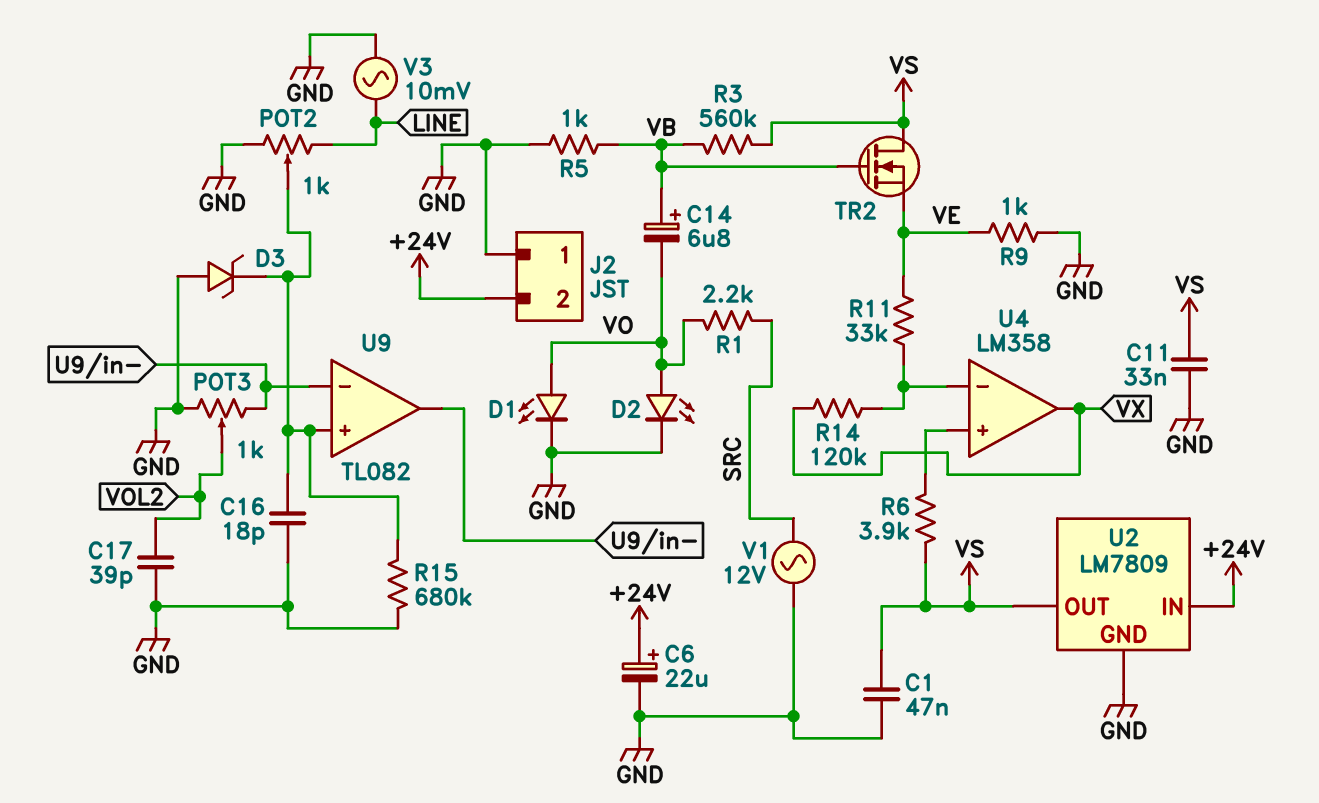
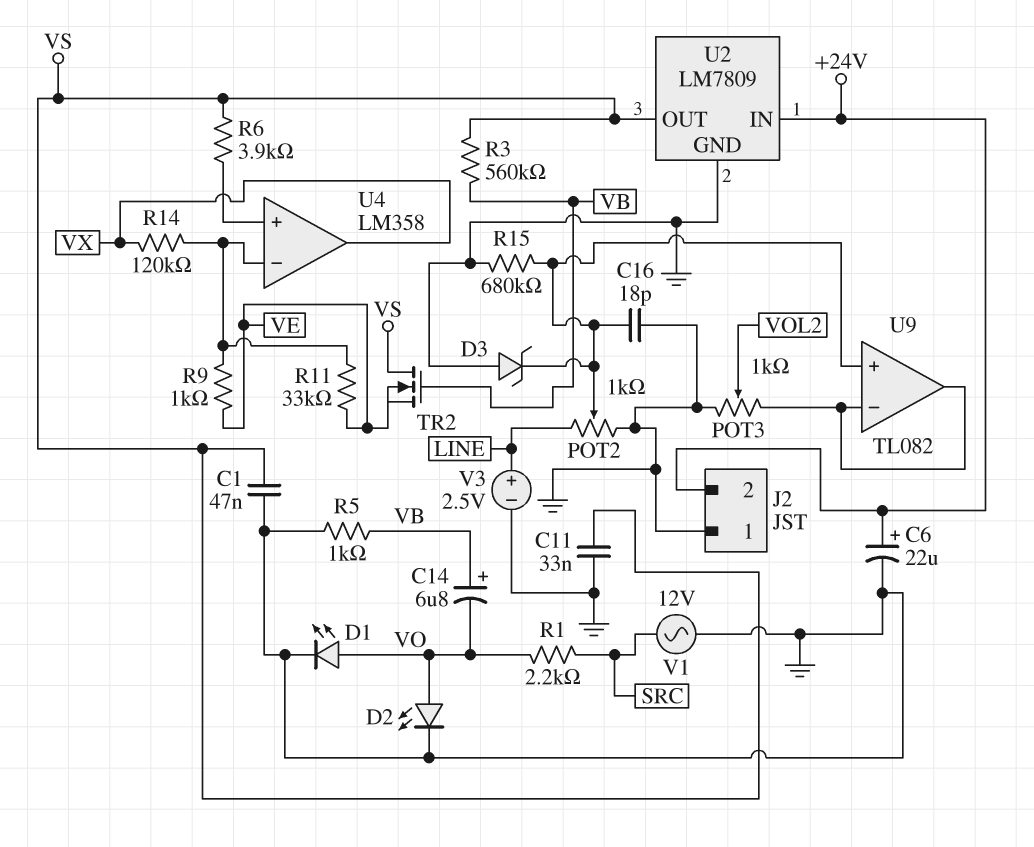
C17: 39pF (GND, VOL2) -> none
R9: 1k (GND, VE) -> 1k (U4/in-, VE)
V3: AC 10mV (GND, LINE) -> 2.5V (plus LINE, minus GND)

